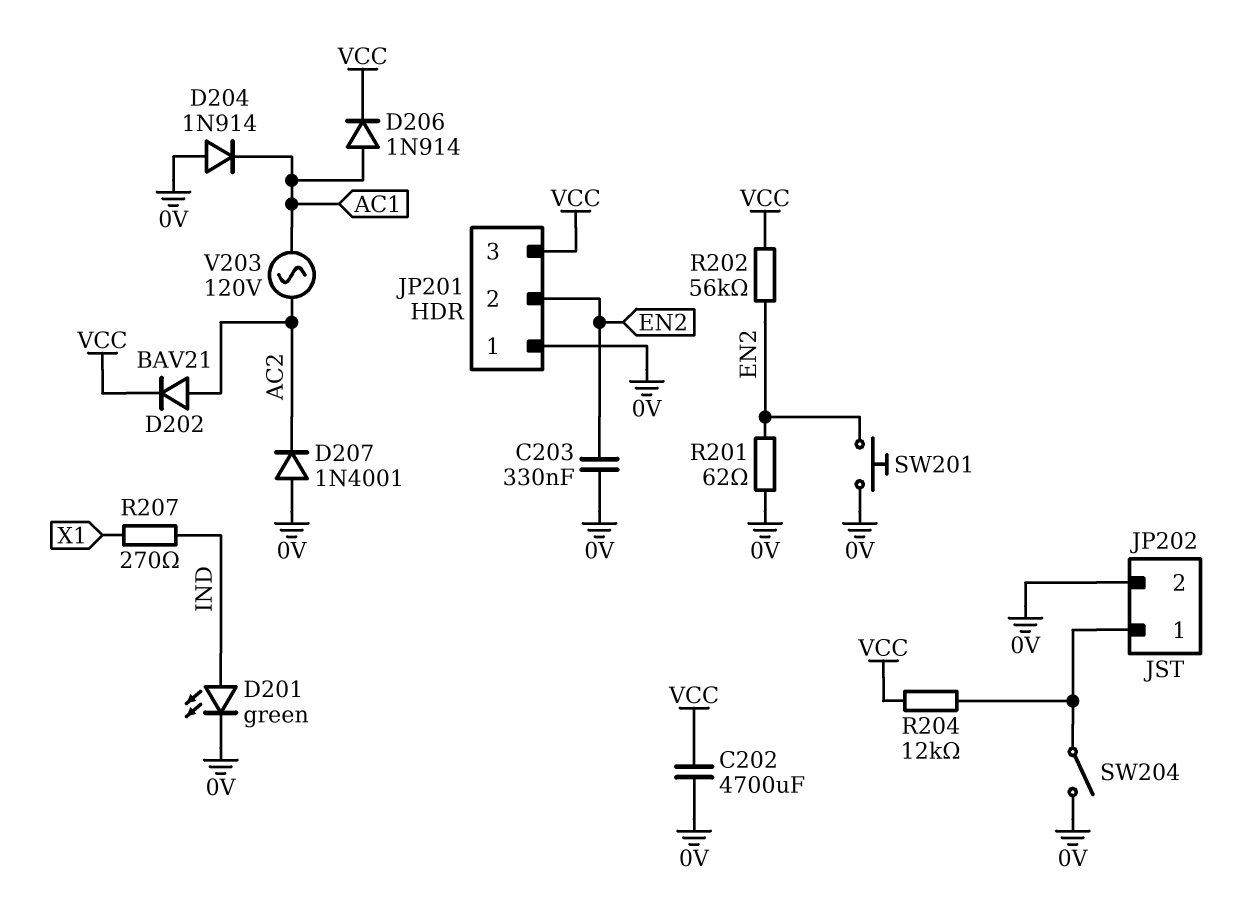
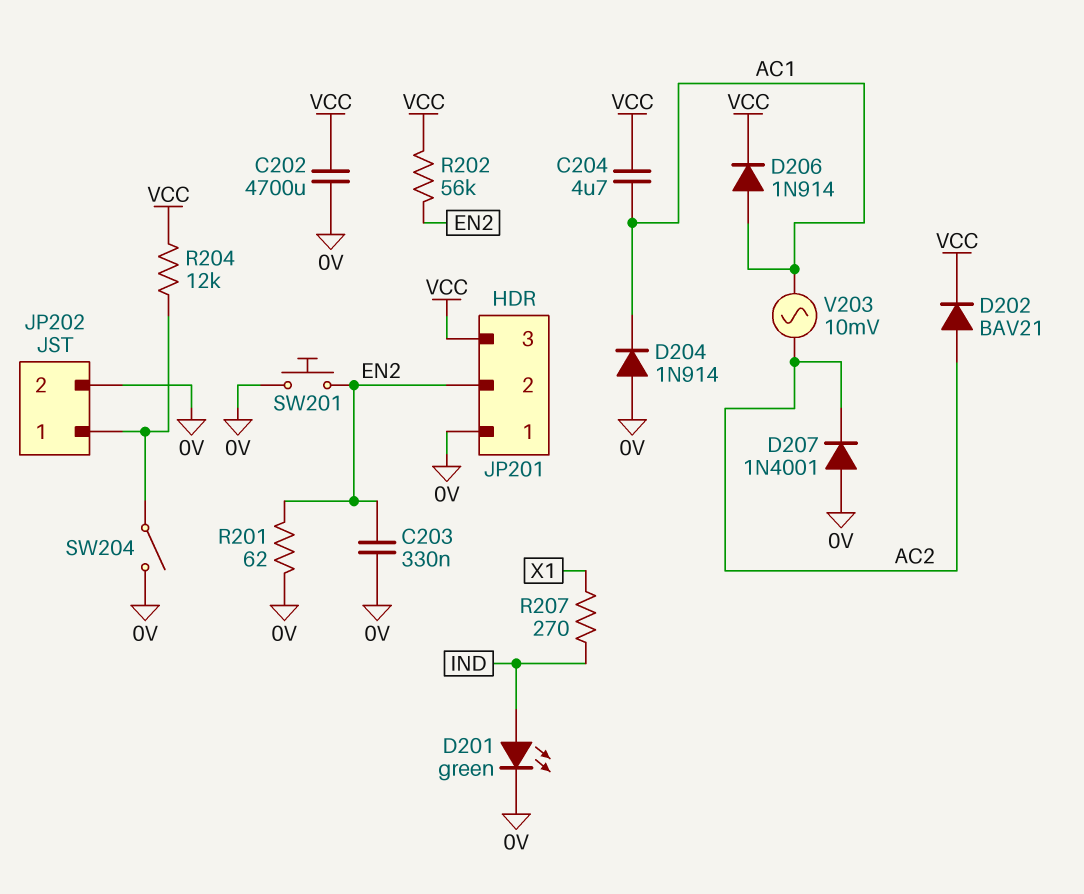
C204: none -> 4.7uF (AC1, VCC)
V203: AC 120V (AC1, AC2) -> AC 10mV (AC1, AC2)

